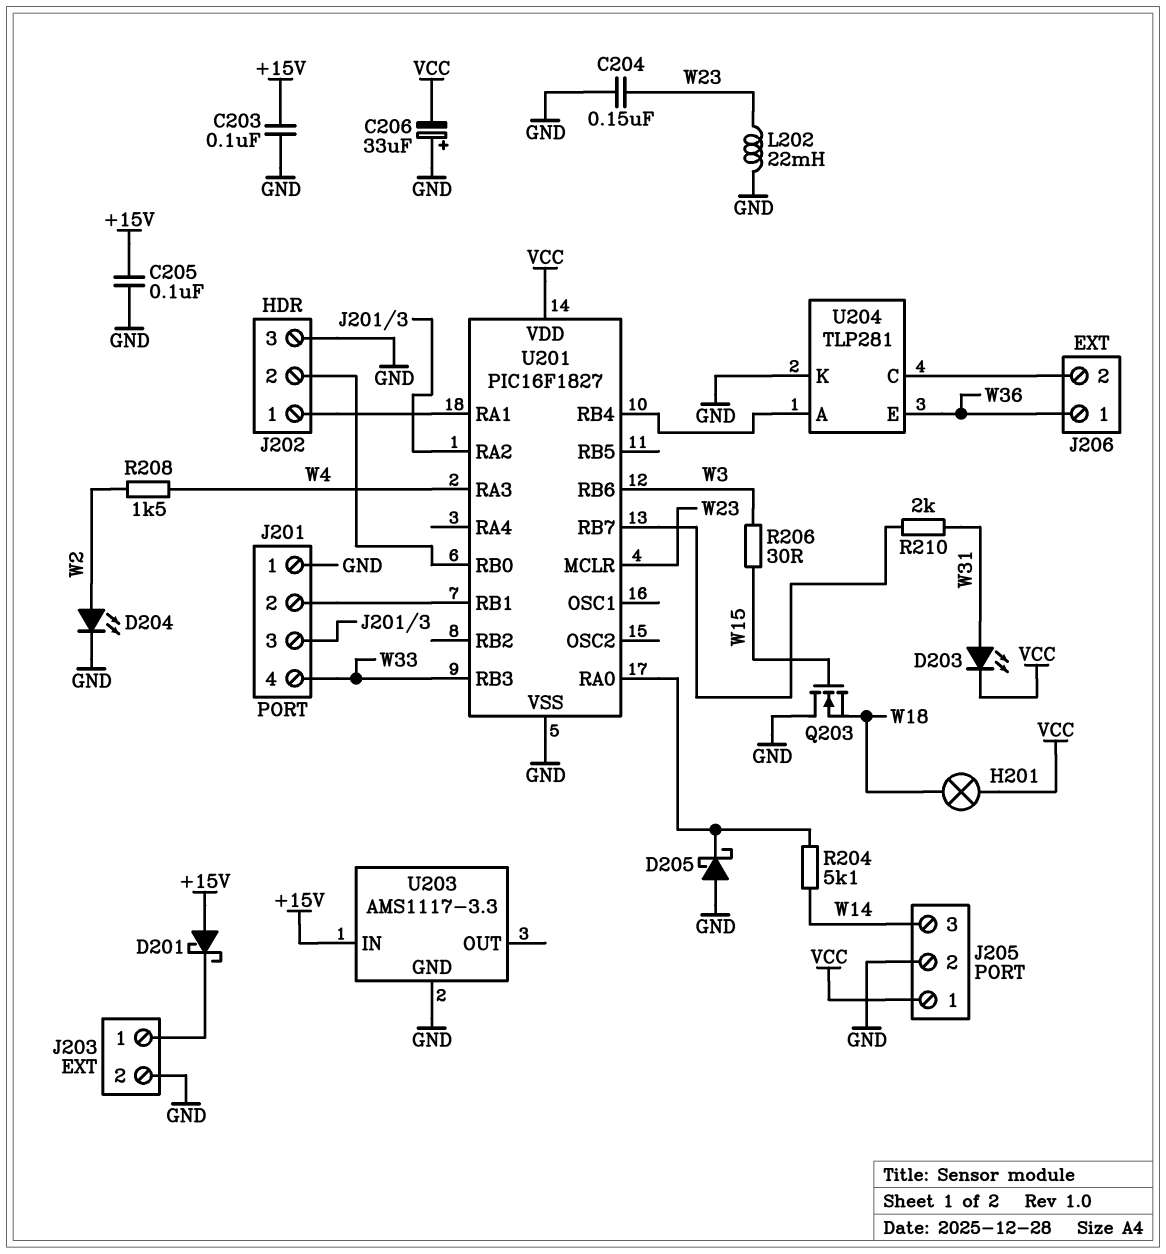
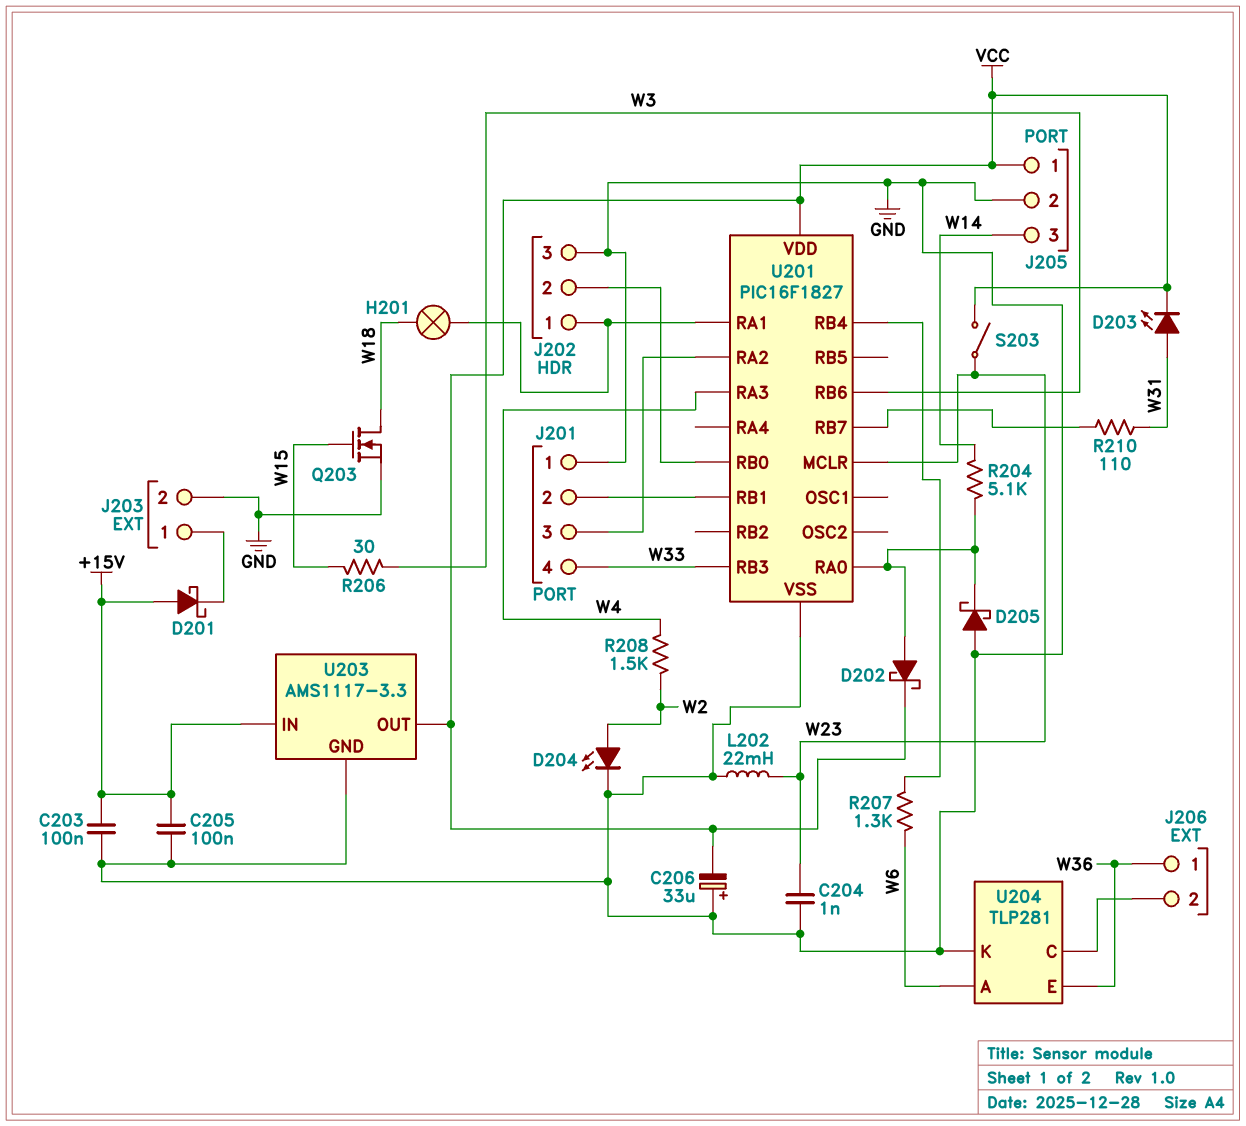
C204: 150nF (GND, W23) -> 1nF (GND, W23)
D202: none -> schottky (A U201/RA0, K VCC)
H201: lamp (VCC, W18) -> lamp (J202/1, W18)
Q203: NMOS (G W15, D GND, S W18) -> NMOS (G W15, D W18, S GND)
R207: none -> 1.3k (U201/RB4, W6)
R210: 2k (U201/RB7, W31) -> 110 (U201/RB7, W31)
S203: none -> switch (VCC, W23)
U203 pin OUT: none -> VCC
U204 pin A: U201/RB4 -> W6

